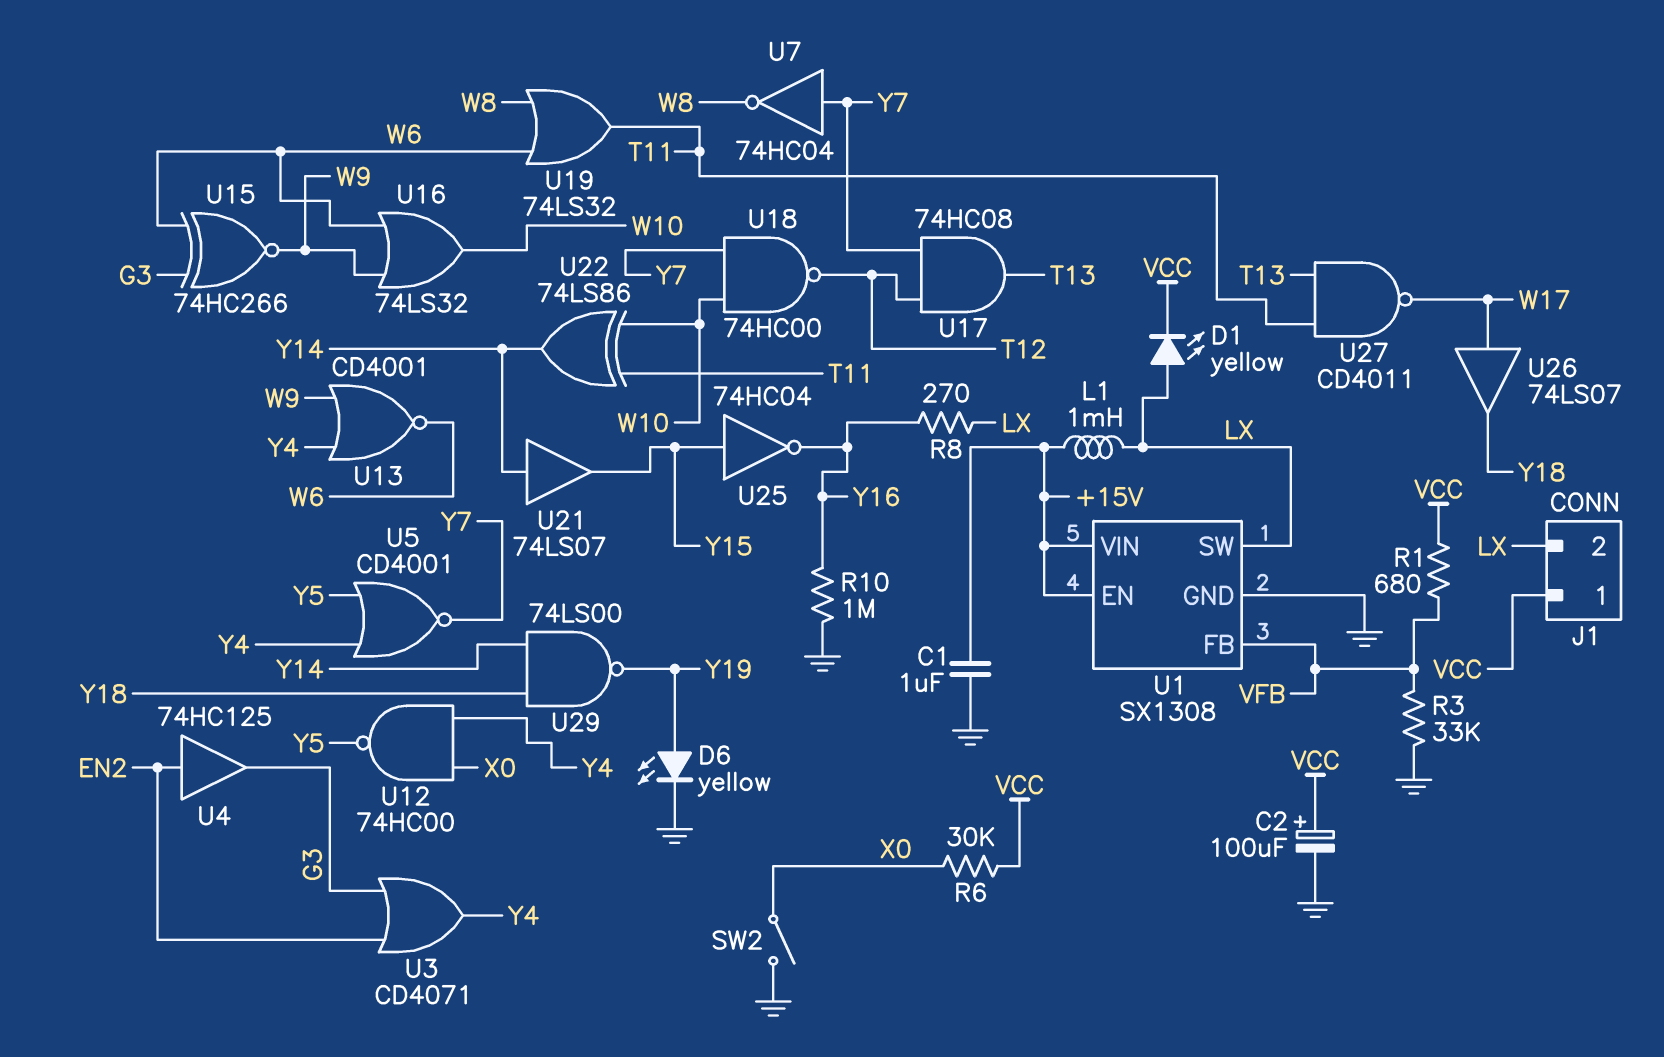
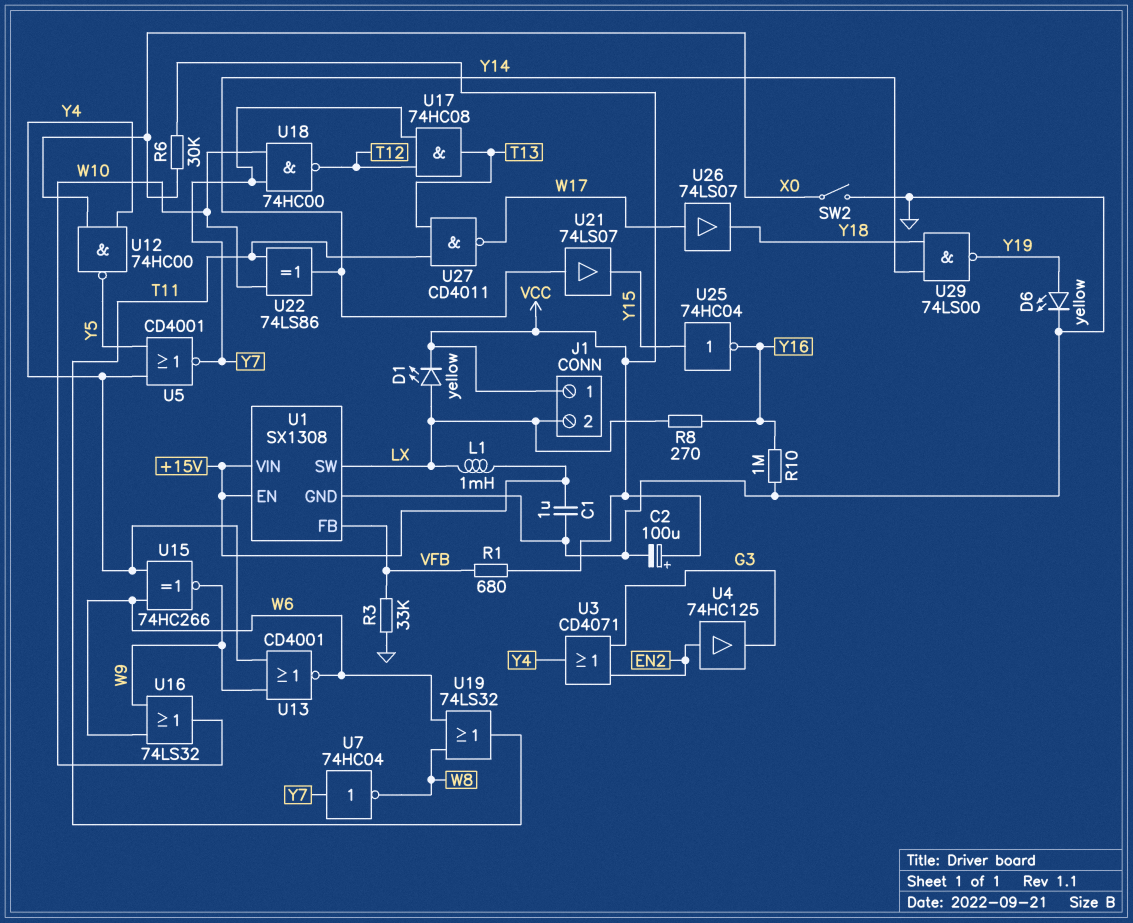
U15: XNOR 74HC266 (in G3, in W6, out W9) -> XNOR 74HC266 (in W6, in Y4, out W9)

